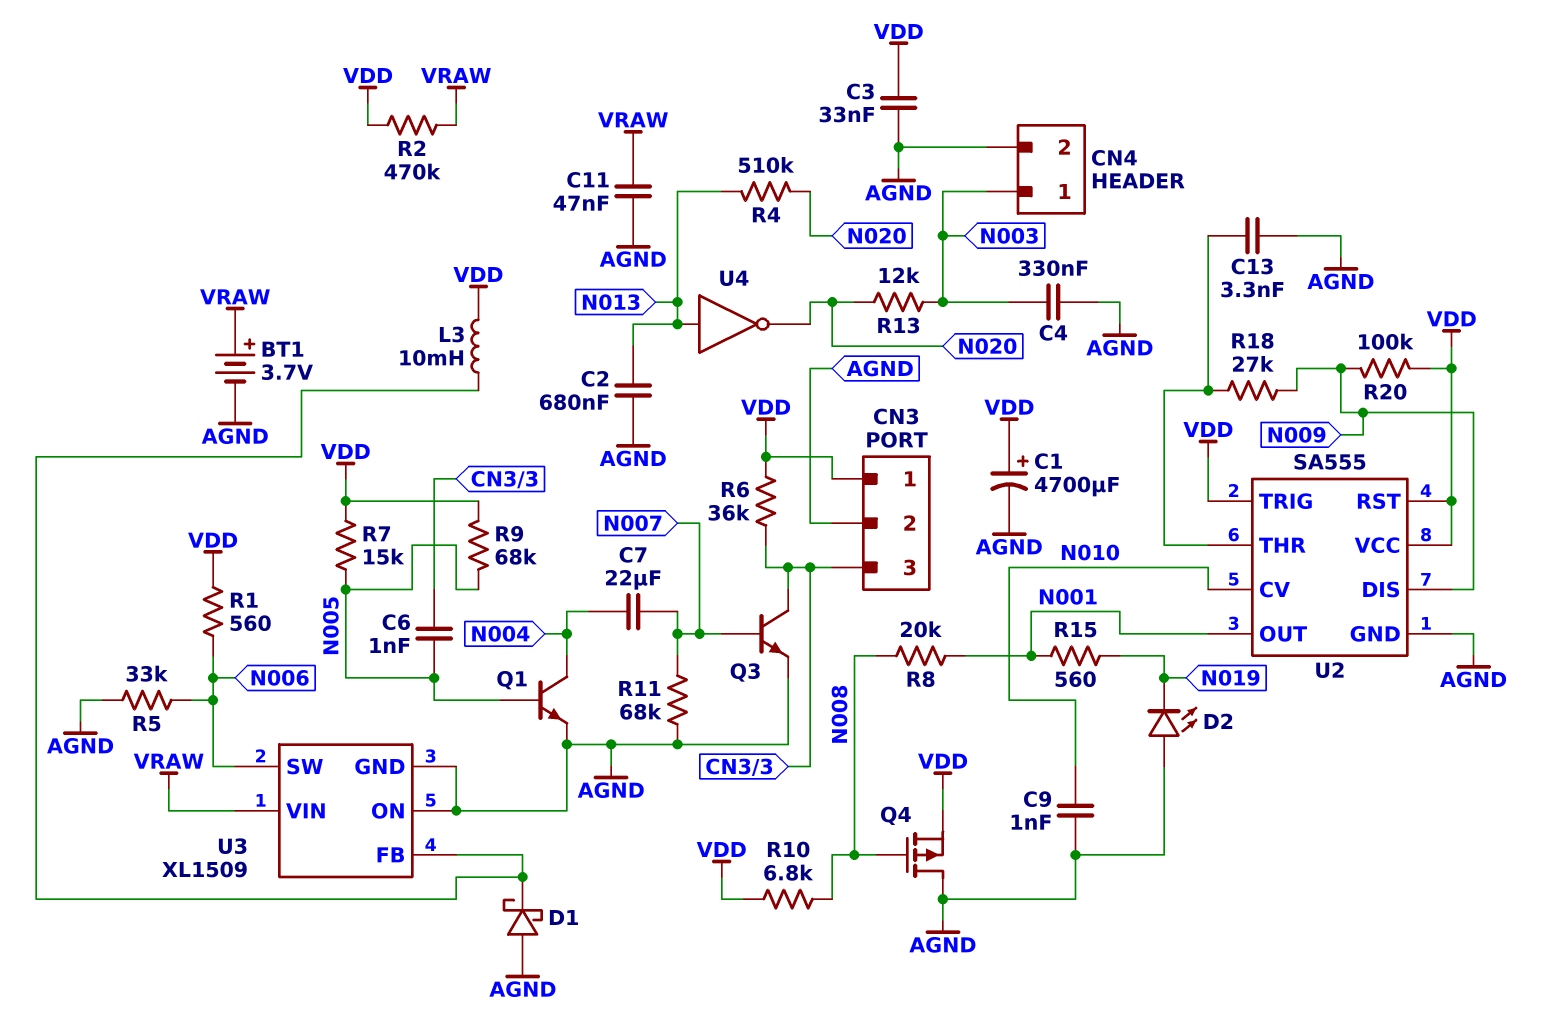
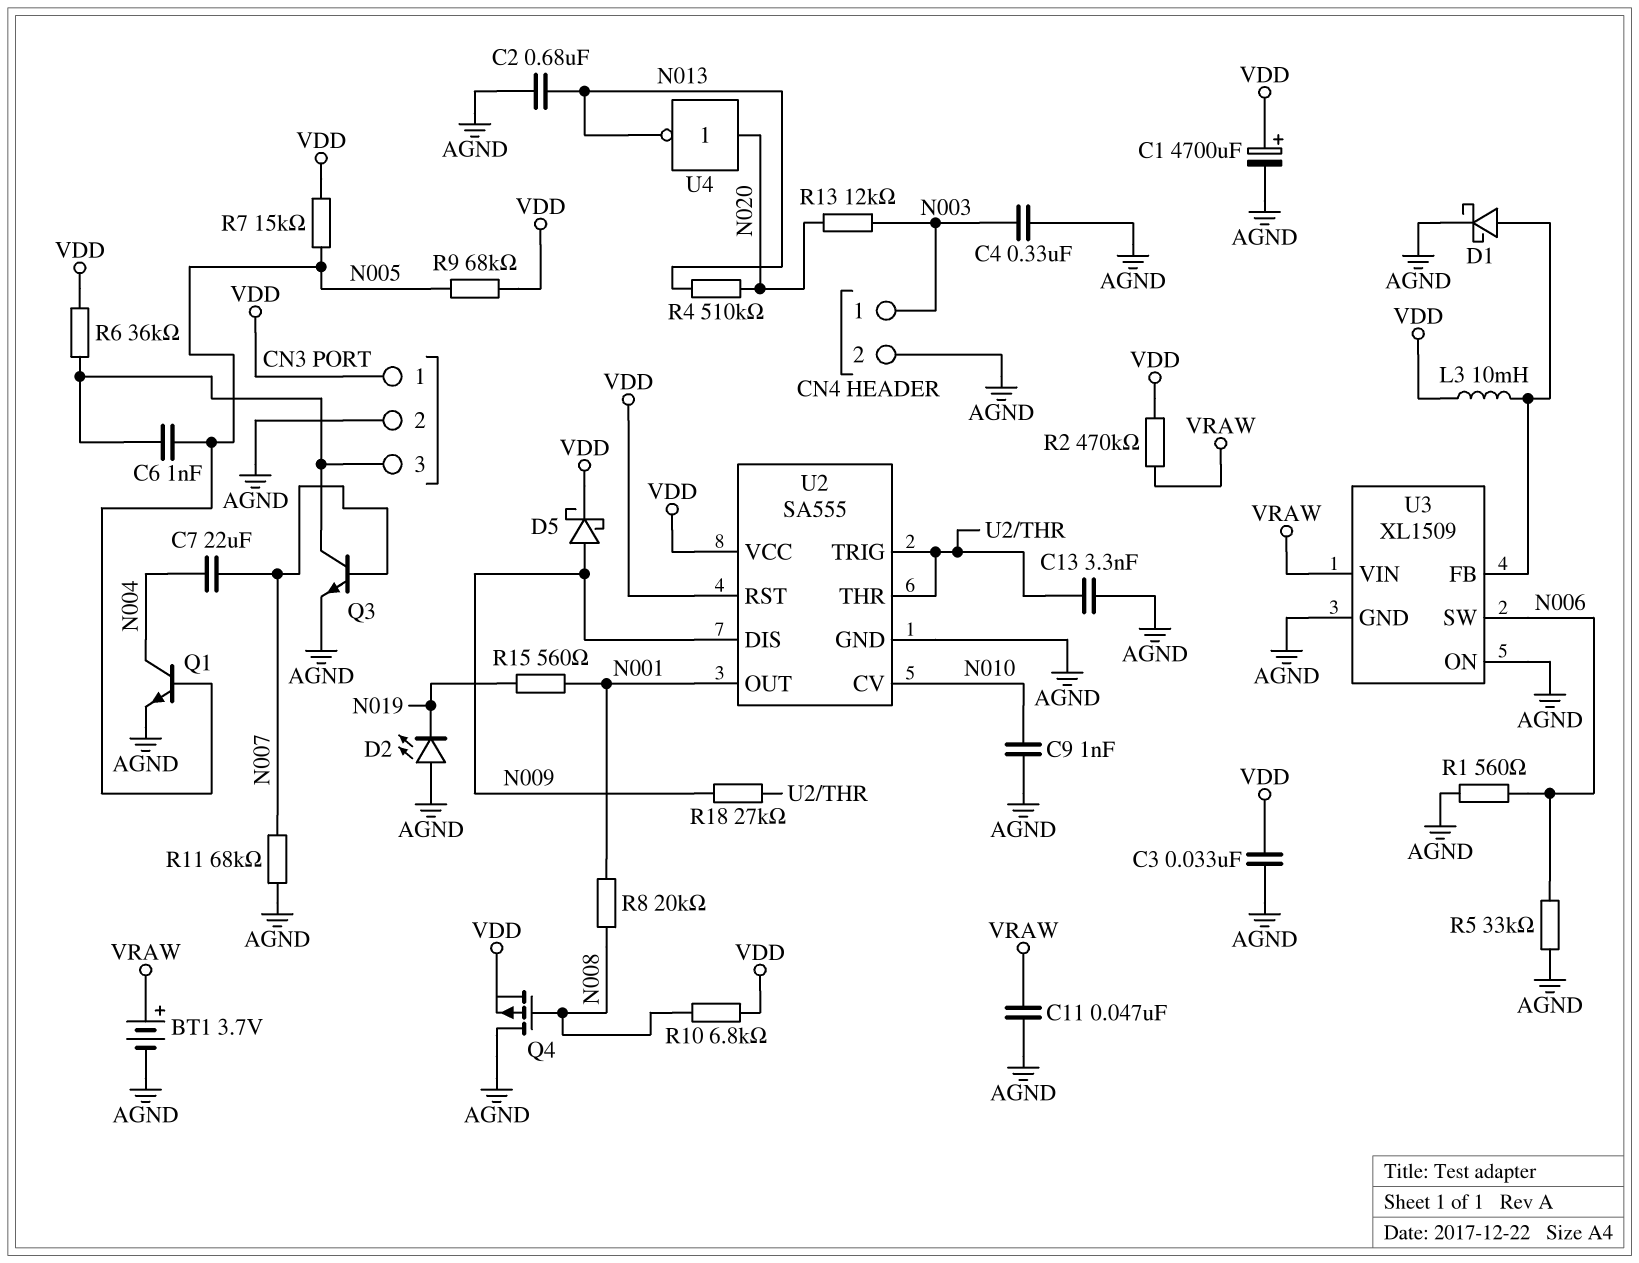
D1: schottky (A AGND, K U3/FB) -> schottky (A U3/FB, K AGND)
D5: none -> schottky (A N009, K VDD)
R1: 560 (N006, VDD) -> 560 (AGND, N006)
R20: 100k (N009, VDD) -> none
U2 pin TRIG: VDD -> U2/THR
U4: NOT (in N013, out N020) -> NOT (in N020, out N013)

